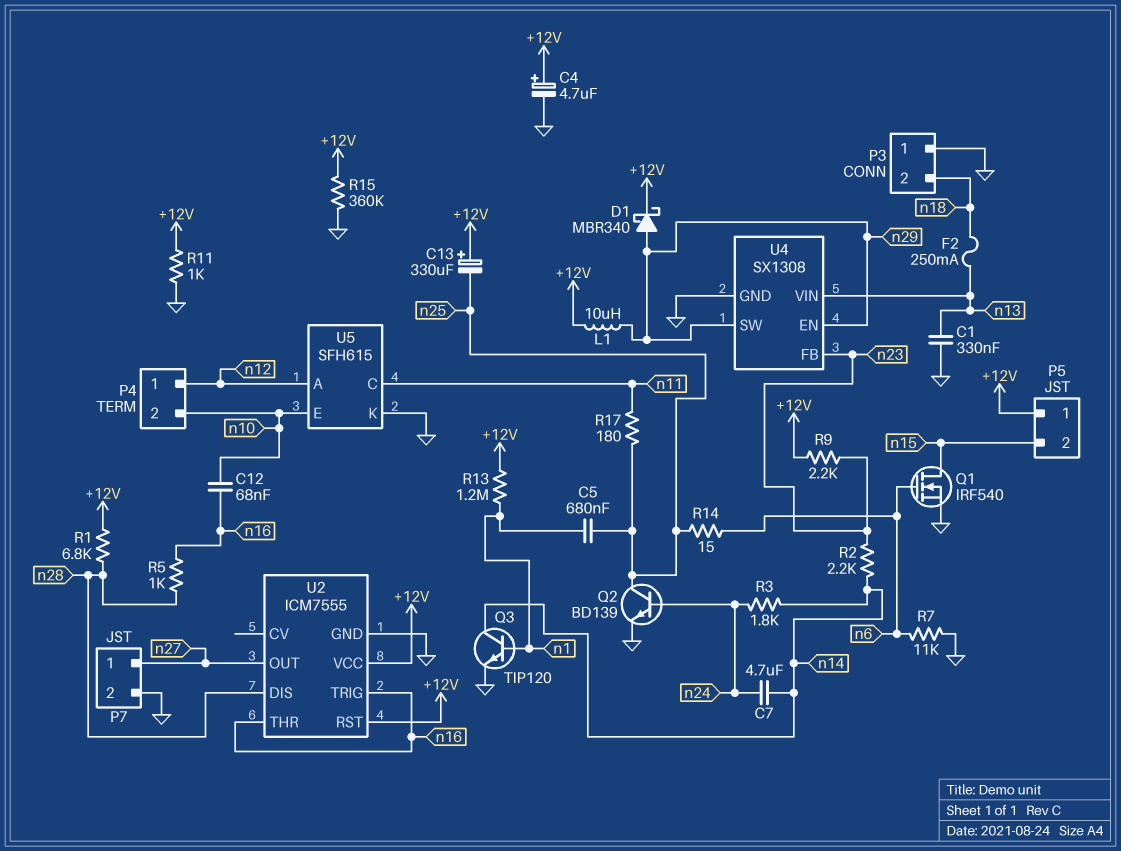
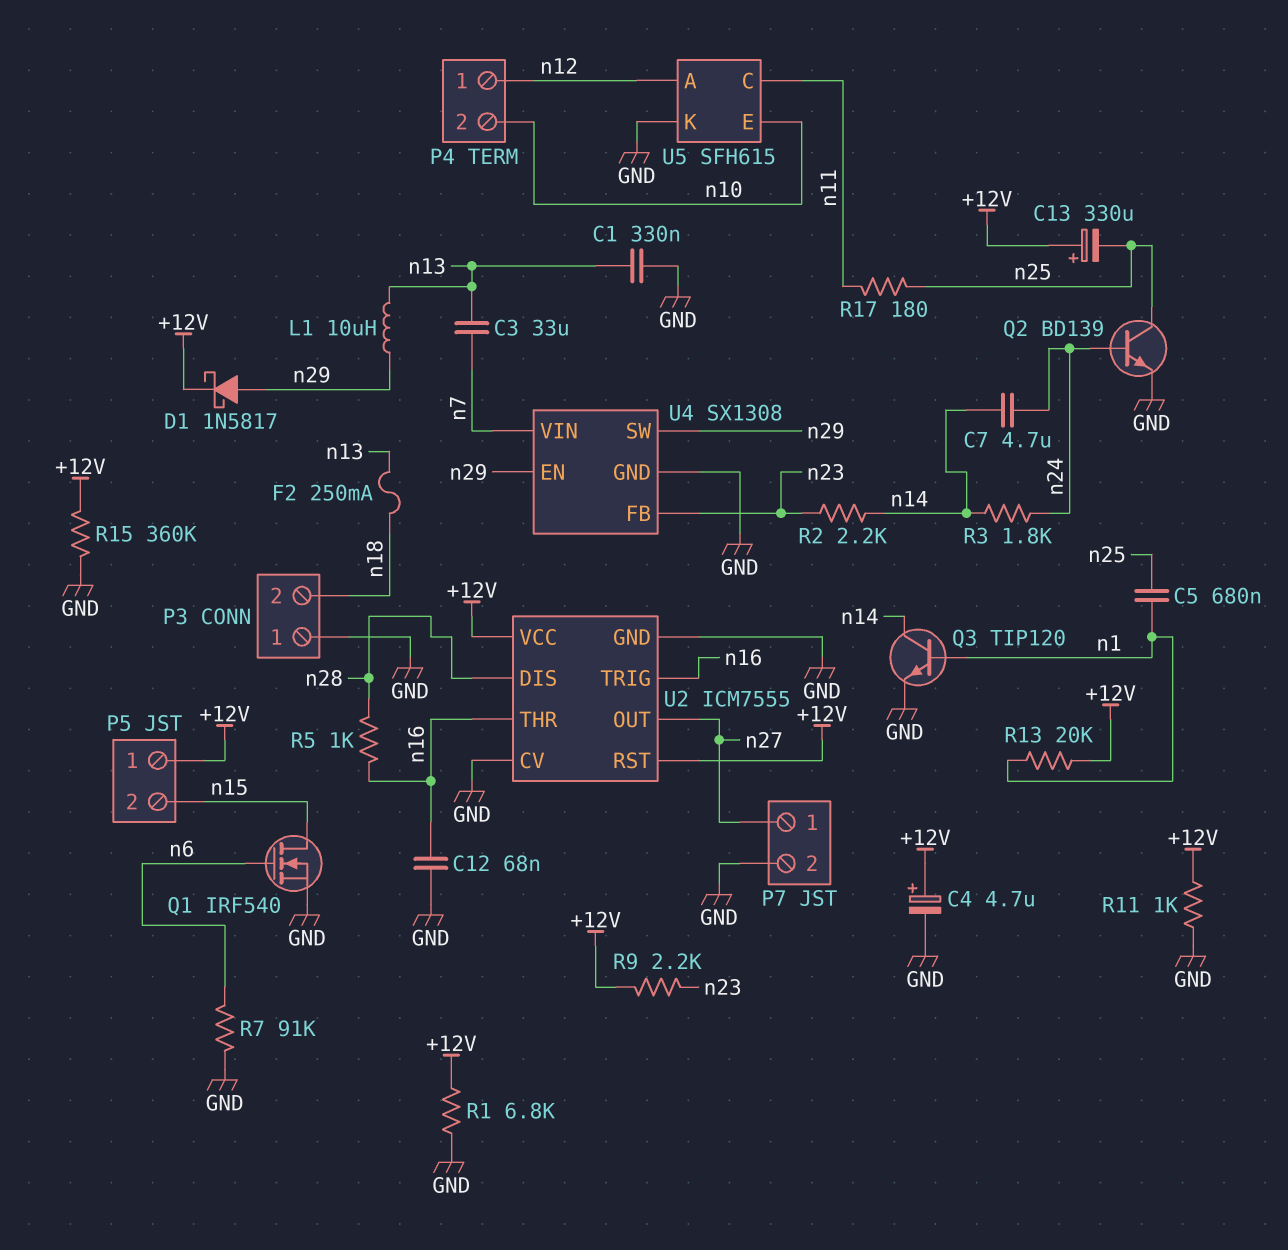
C3: none -> 33uF (n7, n13)
C12: 68nF (n10, n16) -> 68nF (GND, n16)
D1: schottky MBR340 (A n29, K +12V) -> schottky 1N5817 (A n29, K +12V)
L1: 10uH (+12V, n29) -> 10uH (n13, n29)
R1: 6.8k (+12V, n28) -> 6.8k (+12V, GND)
R7: 11k (GND, n6) -> 91k (GND, n6)
R13: 1.2M (+12V, n1) -> 20k (+12V, n1)
R14: 15 (n6, n25) -> none
U2 pin CV: none -> GND
U4 pin VIN: n13 -> n7

